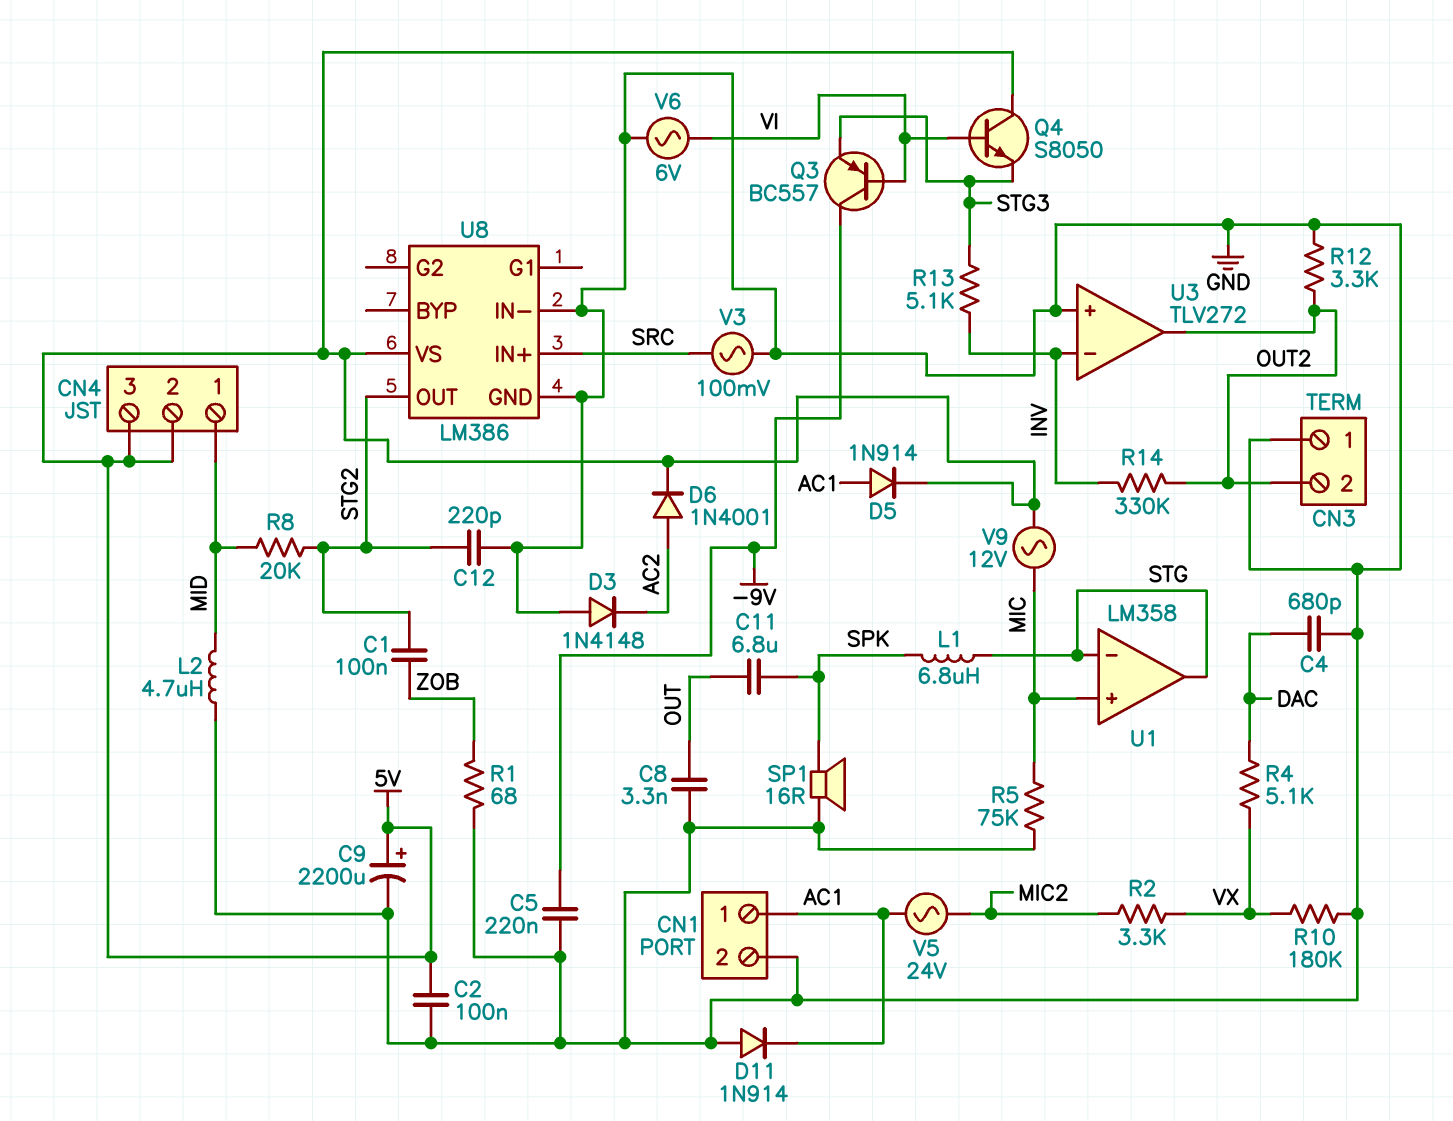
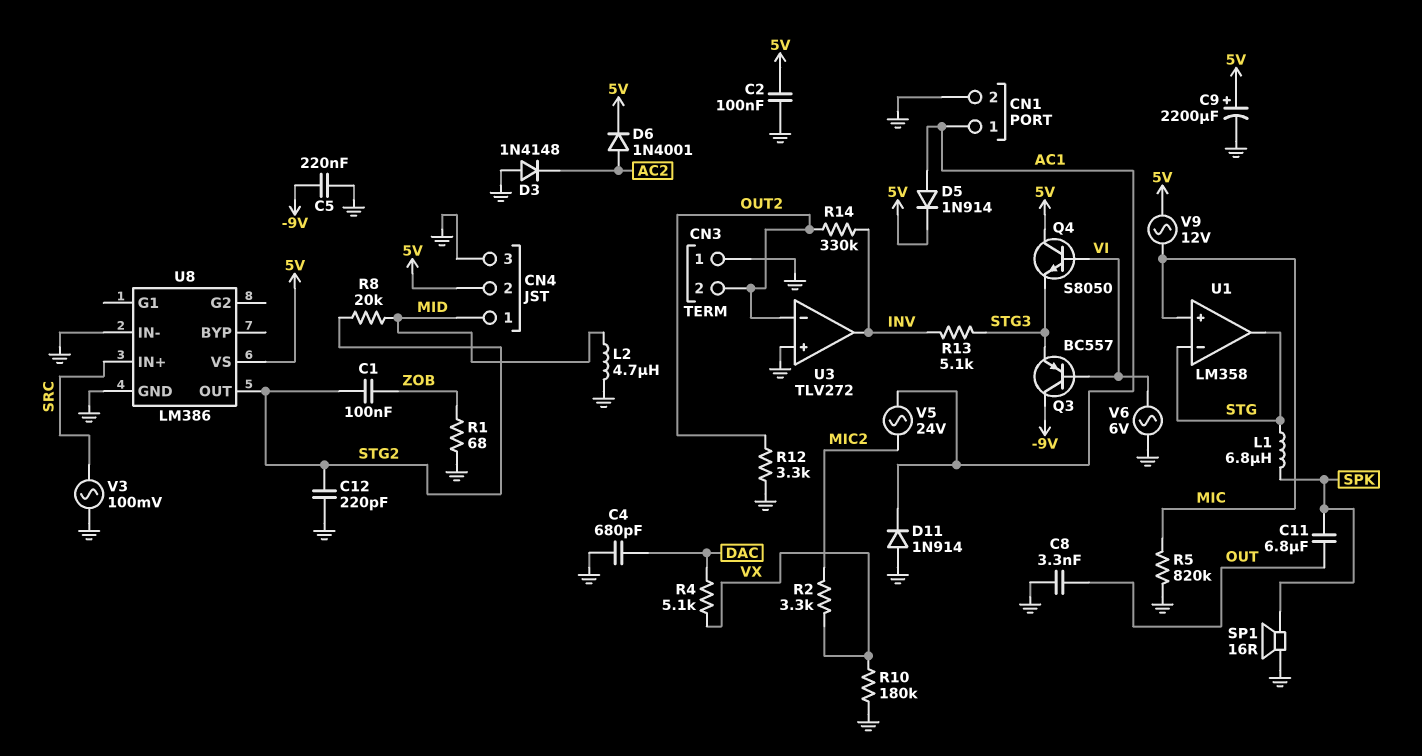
CN4 pin 3: 5V -> GND
R5: 75k (GND, MIC) -> 820k (GND, MIC)
U3 pin in-: INV -> OUT2
U3 pin out: OUT2 -> INV

